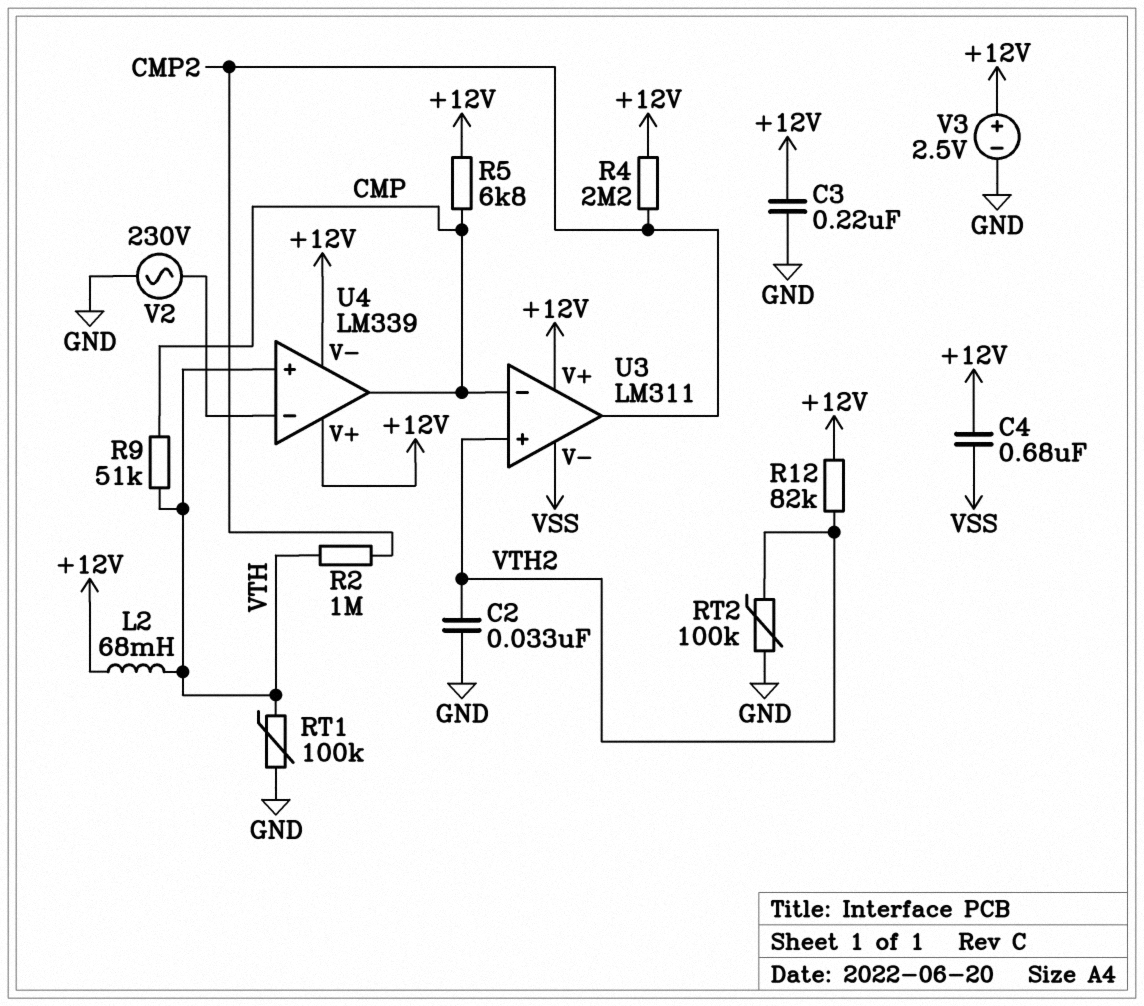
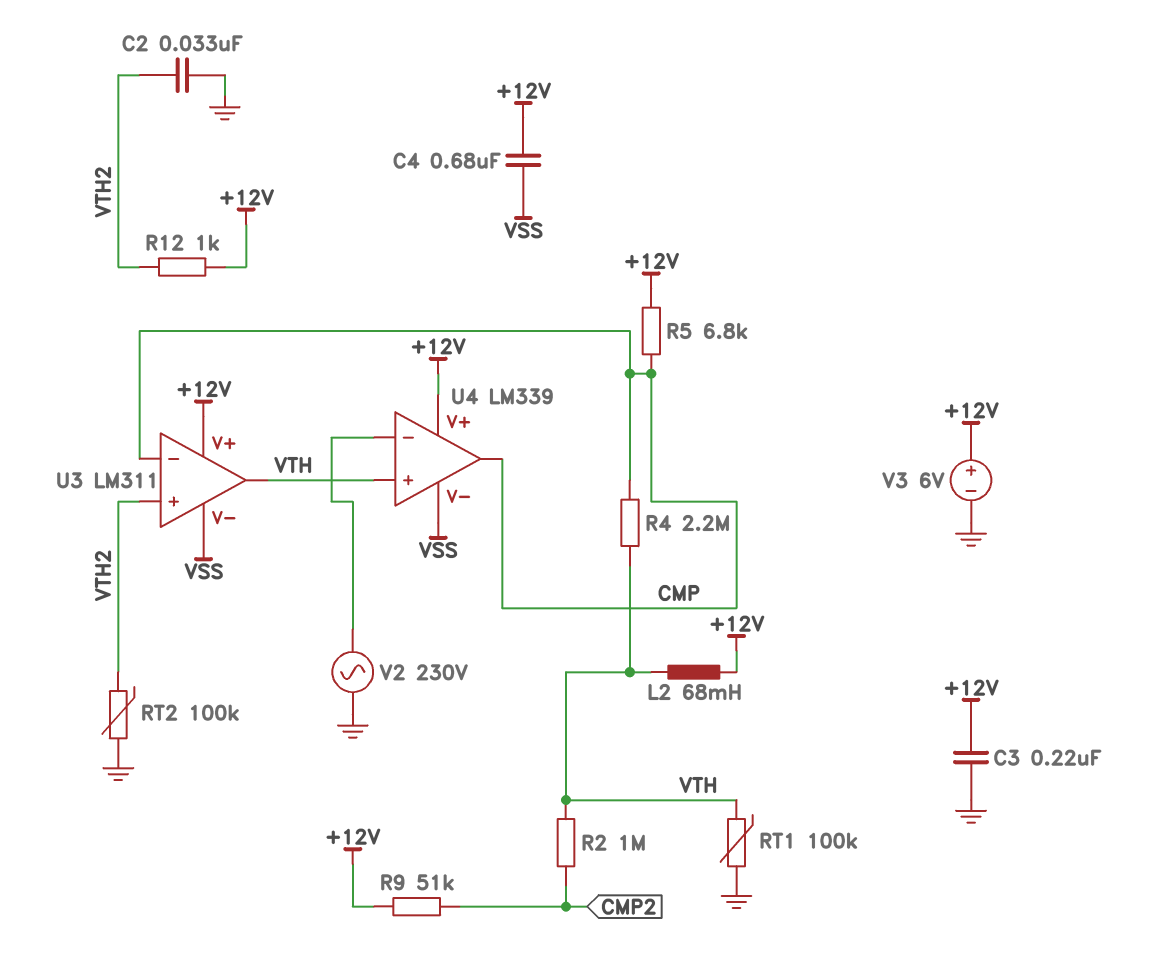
R4: 2.2M (+12V, CMP2) -> 2.2M (CMP, VTH)
R9: 51k (CMP, VTH) -> 51k (+12V, CMP2)
R12: 82k (+12V, VTH2) -> 1k (+12V, VTH2)
U3 pin out: CMP2 -> VTH
U4 pin V-: +12V -> VSS
V3: 2.5V (plus +12V, minus GND) -> 6V (plus +12V, minus GND)

